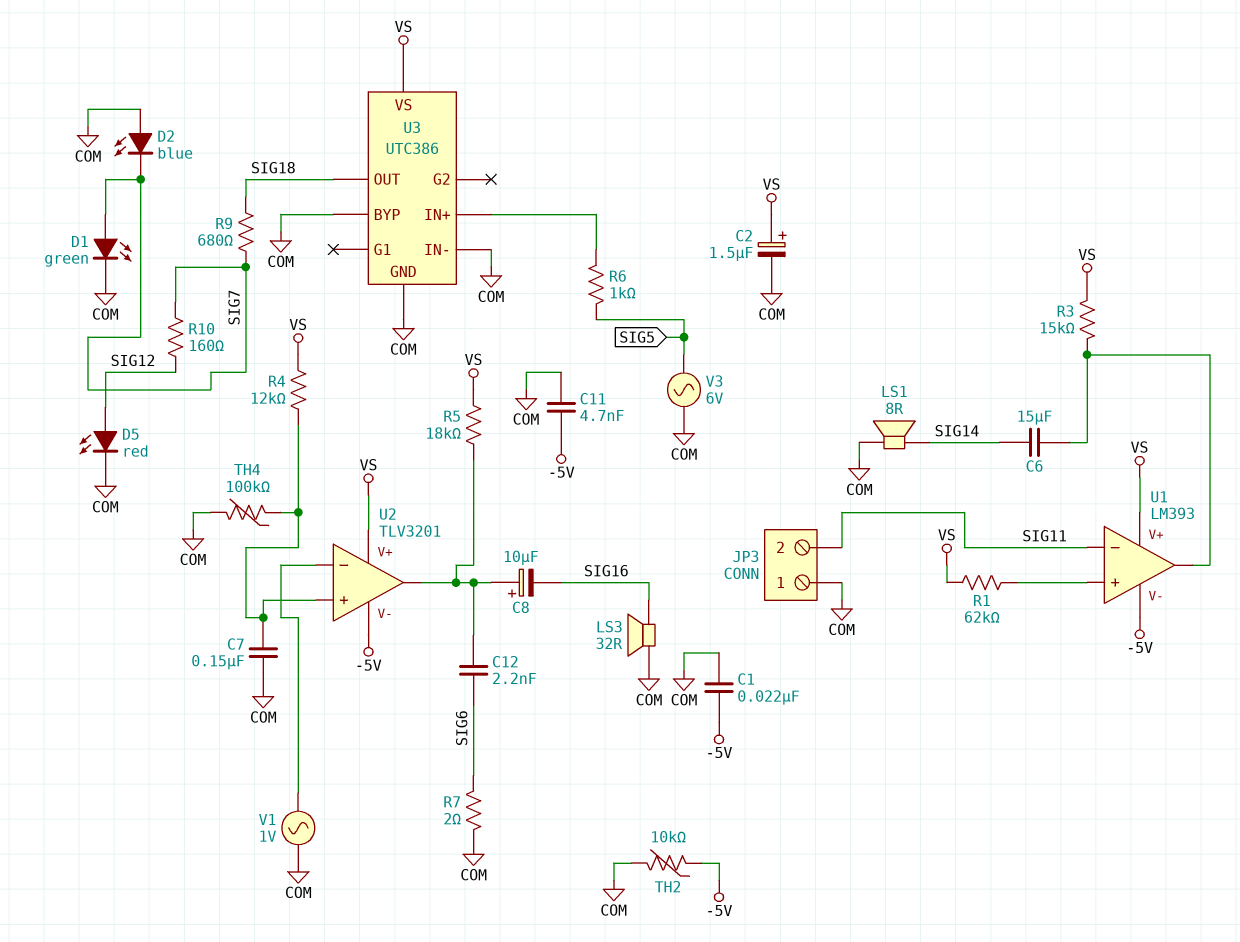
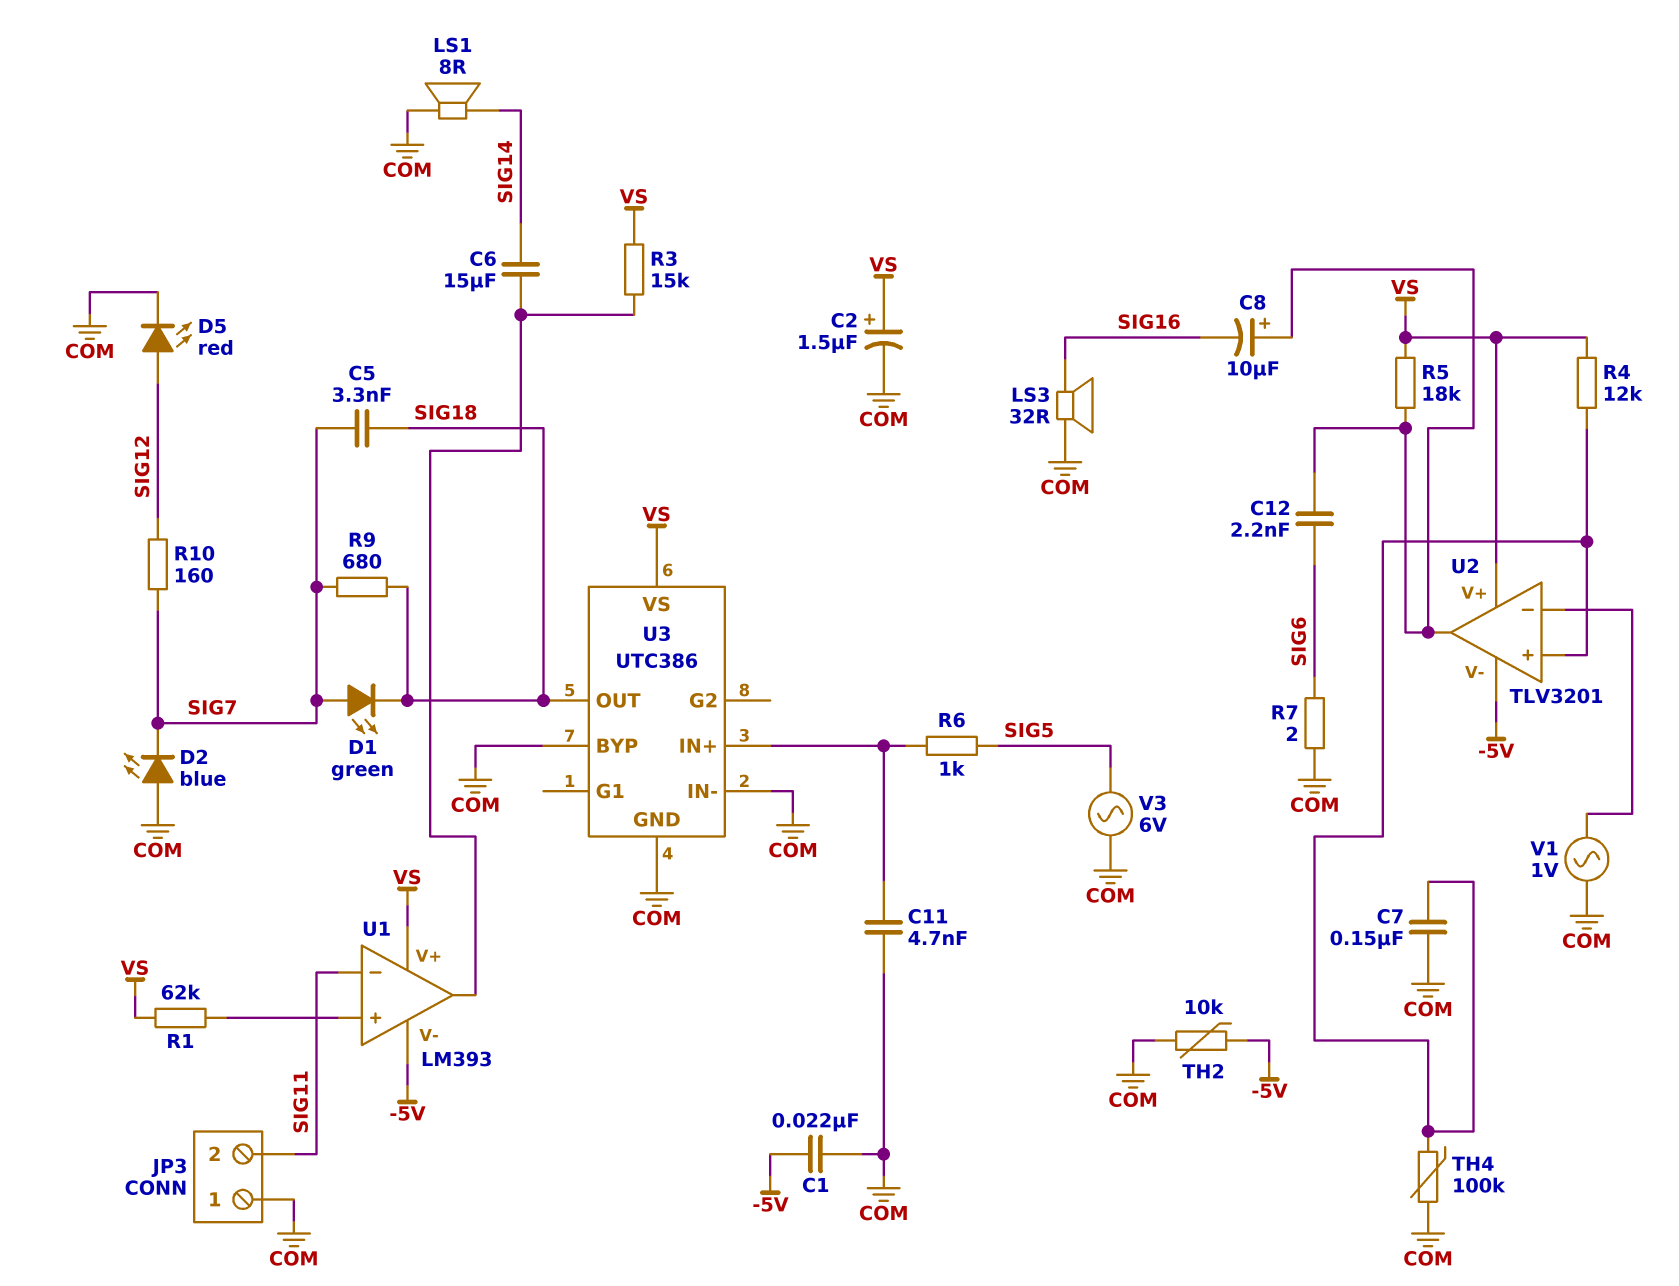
C5: none -> 3.3nF (SIG7, SIG18)
C11: 4.7nF (-5V, COM) -> 4.7nF (COM, U3/IN+)
D1: LED green (A SIG7, K COM) -> LED green (A SIG7, K SIG18)

